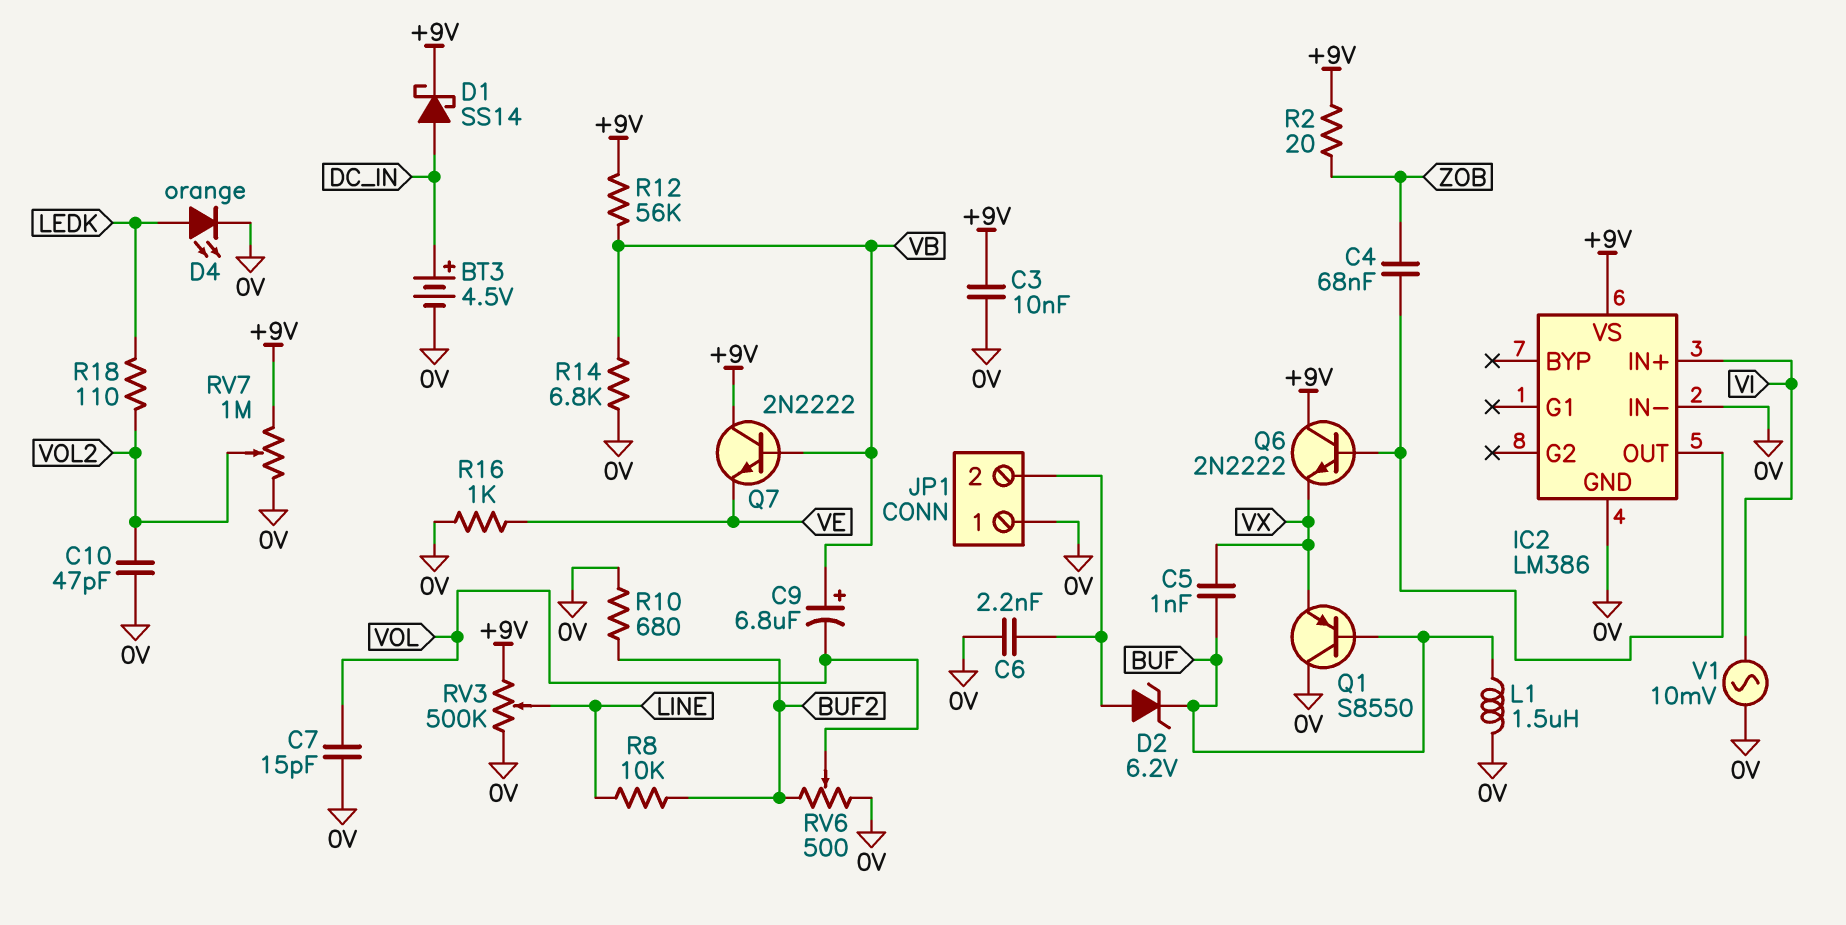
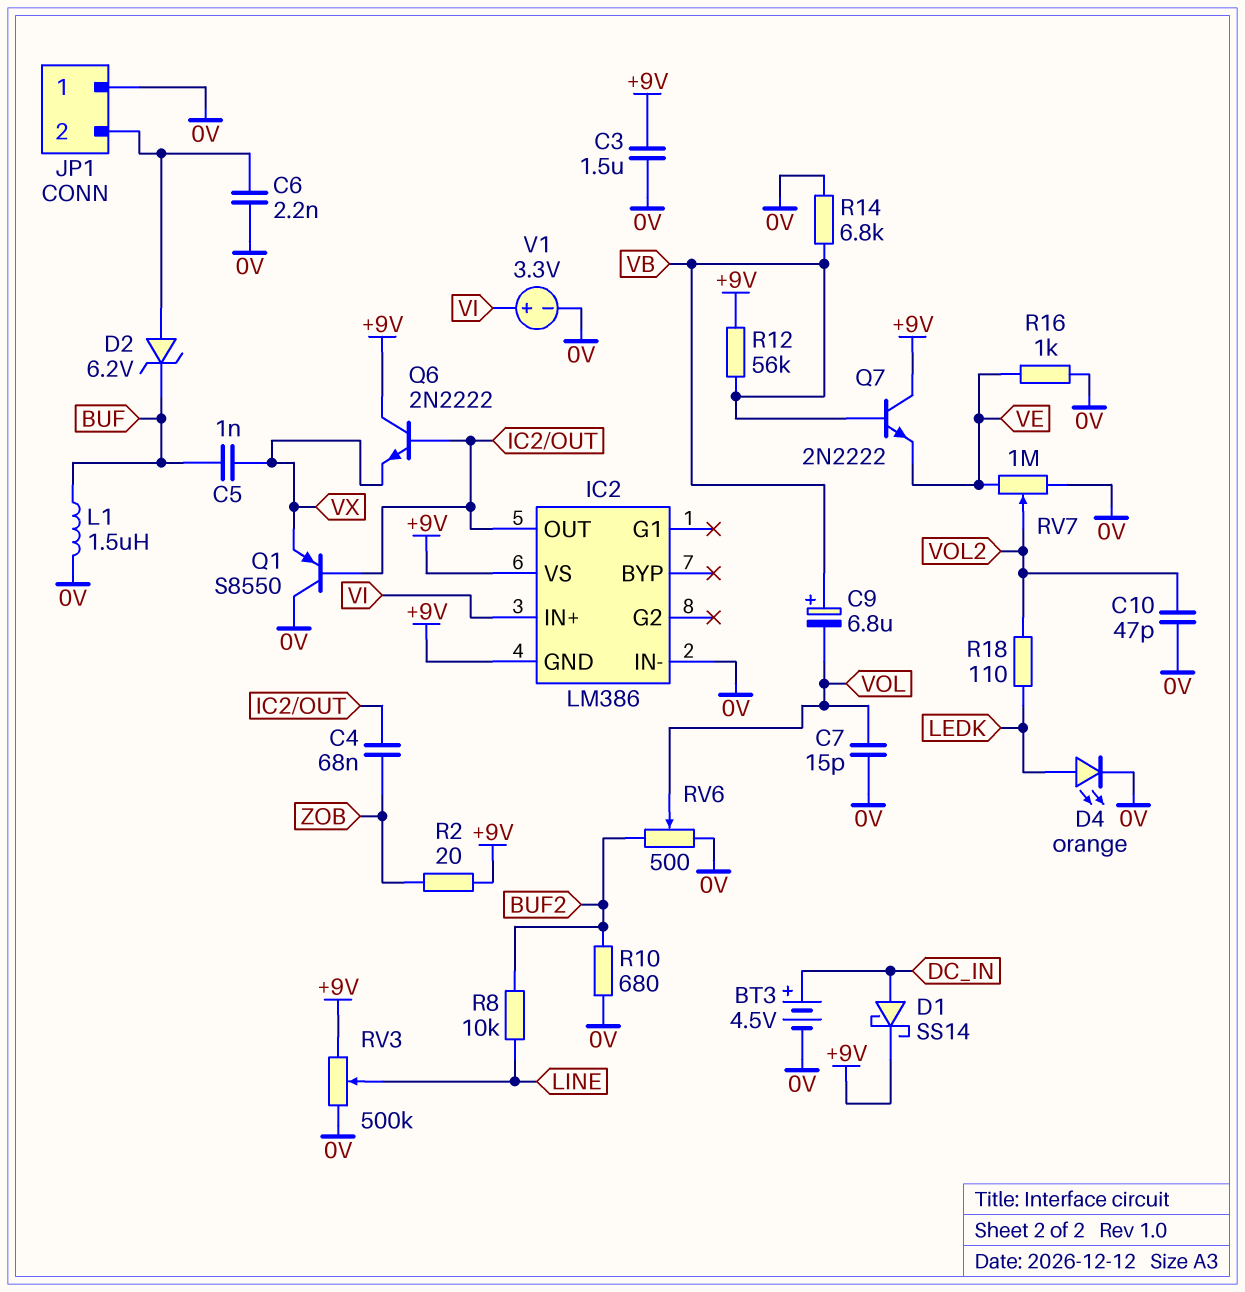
C3: 10nF (+9V, 0V) -> 1.5uF (+9V, 0V)
IC2 pin GND: 0V -> +9V
Q1: PNP S8550 (B BUF, C 0V, E VX) -> PNP S8550 (B IC2/OUT, C 0V, E VX)
RV7: 1M (+9V, 0V, wiper VOL2) -> 1M (0V, VE, wiper VOL2)
V1: AC 10mV (0V, VI) -> 3.3V (plus VI, minus 0V)

